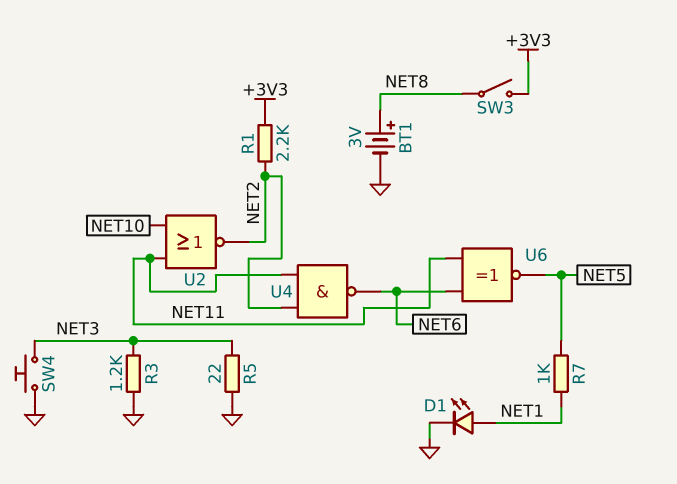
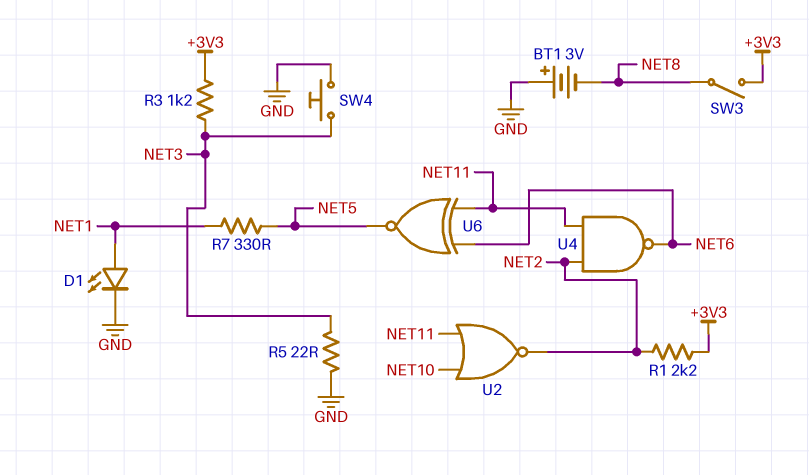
BT1: 3V (plus NET8, minus GND) -> 3V (plus GND, minus NET8)
R3: 1.2k (GND, NET3) -> 1.2k (+3V3, NET3)
R7: 1k (NET1, NET5) -> 330 (NET1, NET5)

